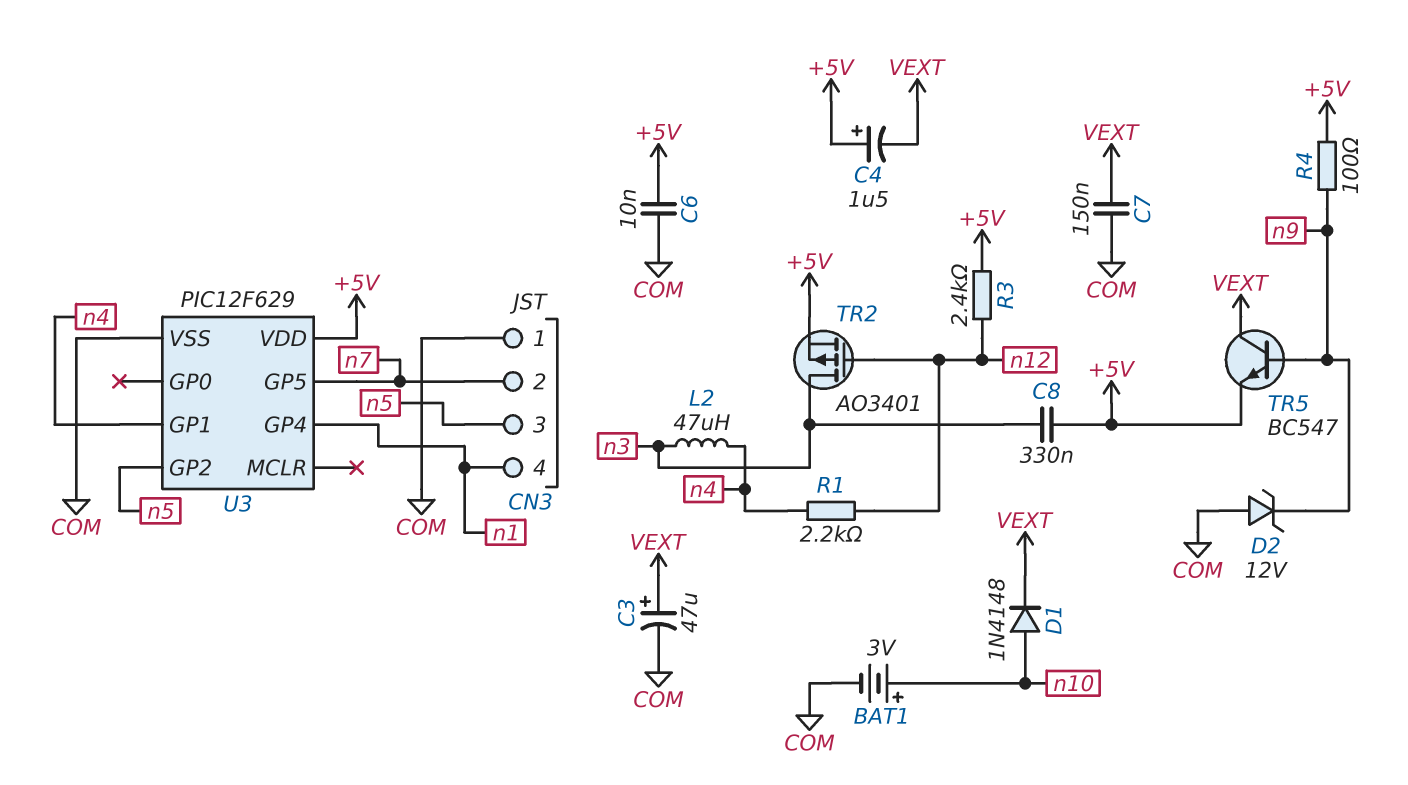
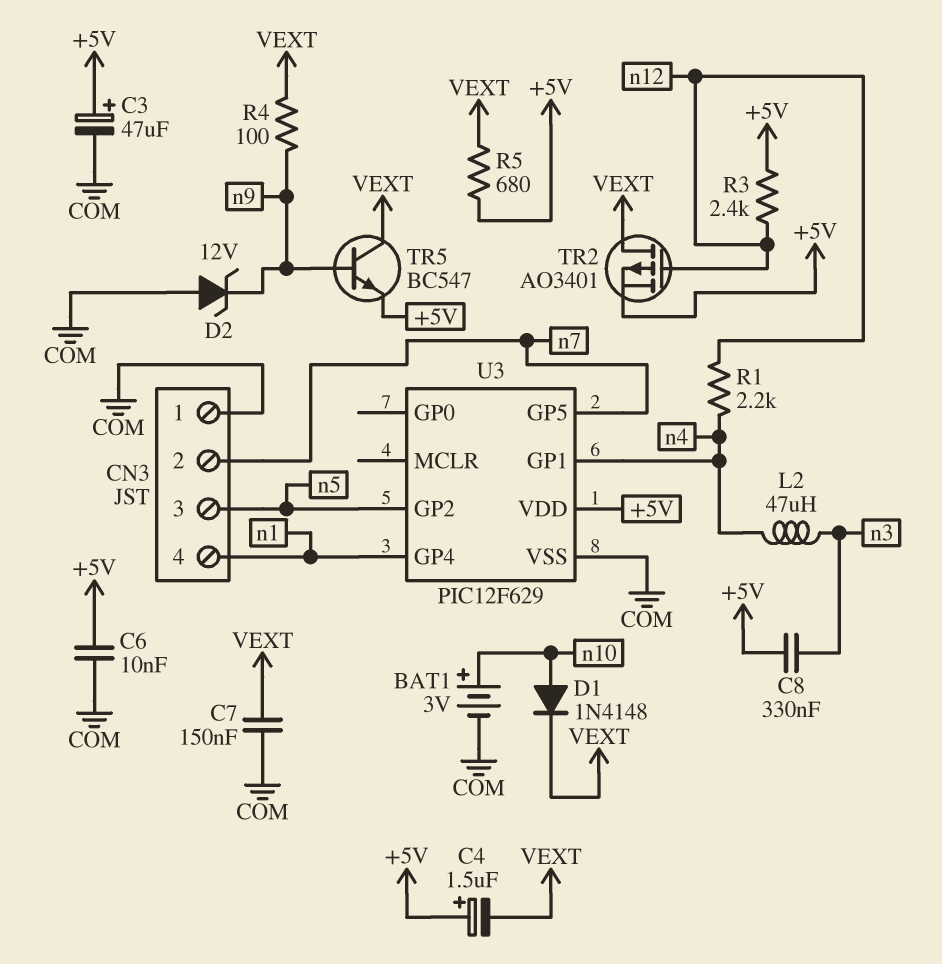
C3: 47uF (plus VEXT, minus COM) -> 47uF (plus +5V, minus COM)
R4: 100 (+5V, n9) -> 100 (VEXT, n9)
R5: none -> 680 (+5V, VEXT)
TR2: PMOS AO3401 (G n12, D n3, S +5V) -> PMOS AO3401 (G n12, D VEXT, S +5V)

